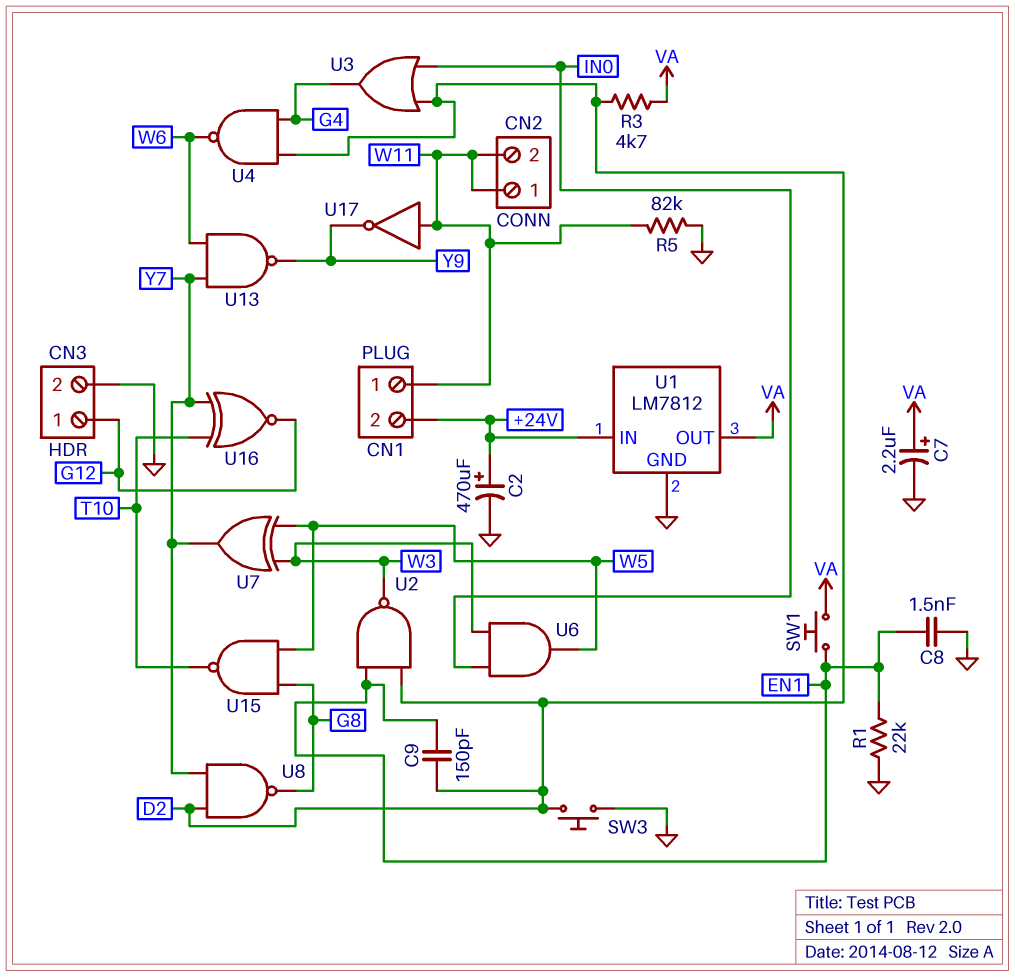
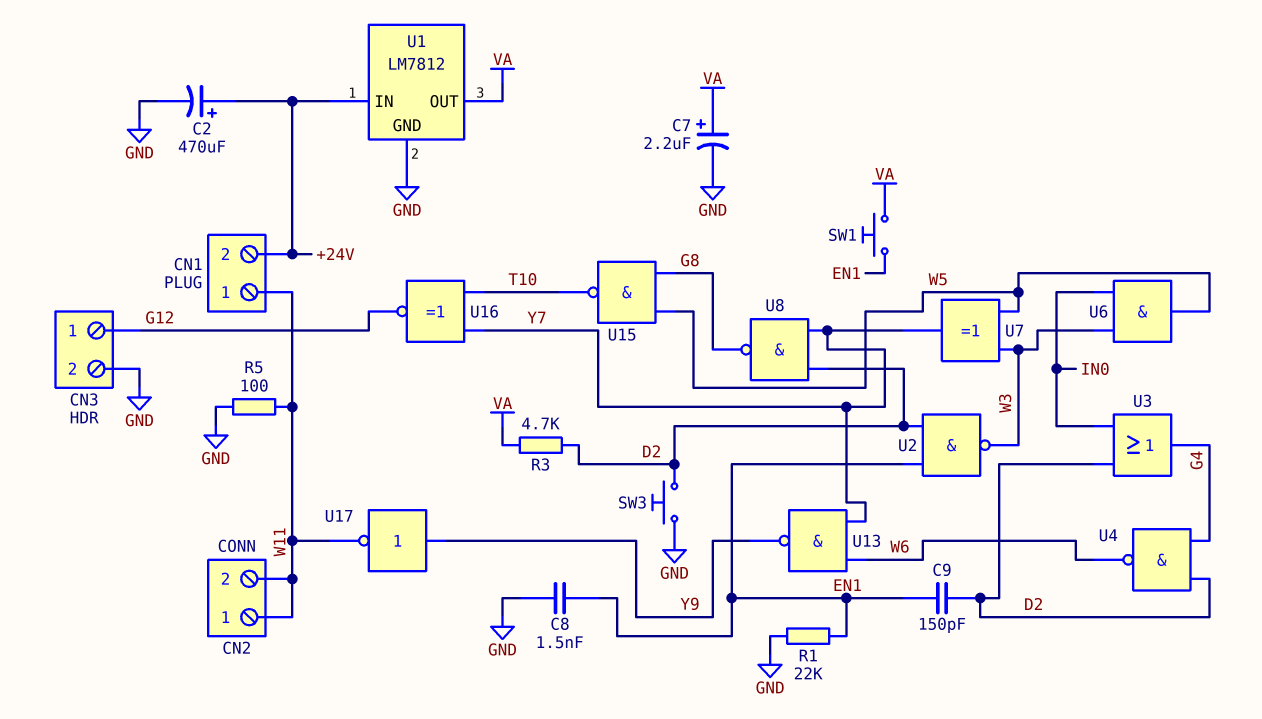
R5: 82k (GND, W11) -> 100 (GND, W11)
U17: NOT (in W11, out Y9) -> NOT (in Y9, out W11)

